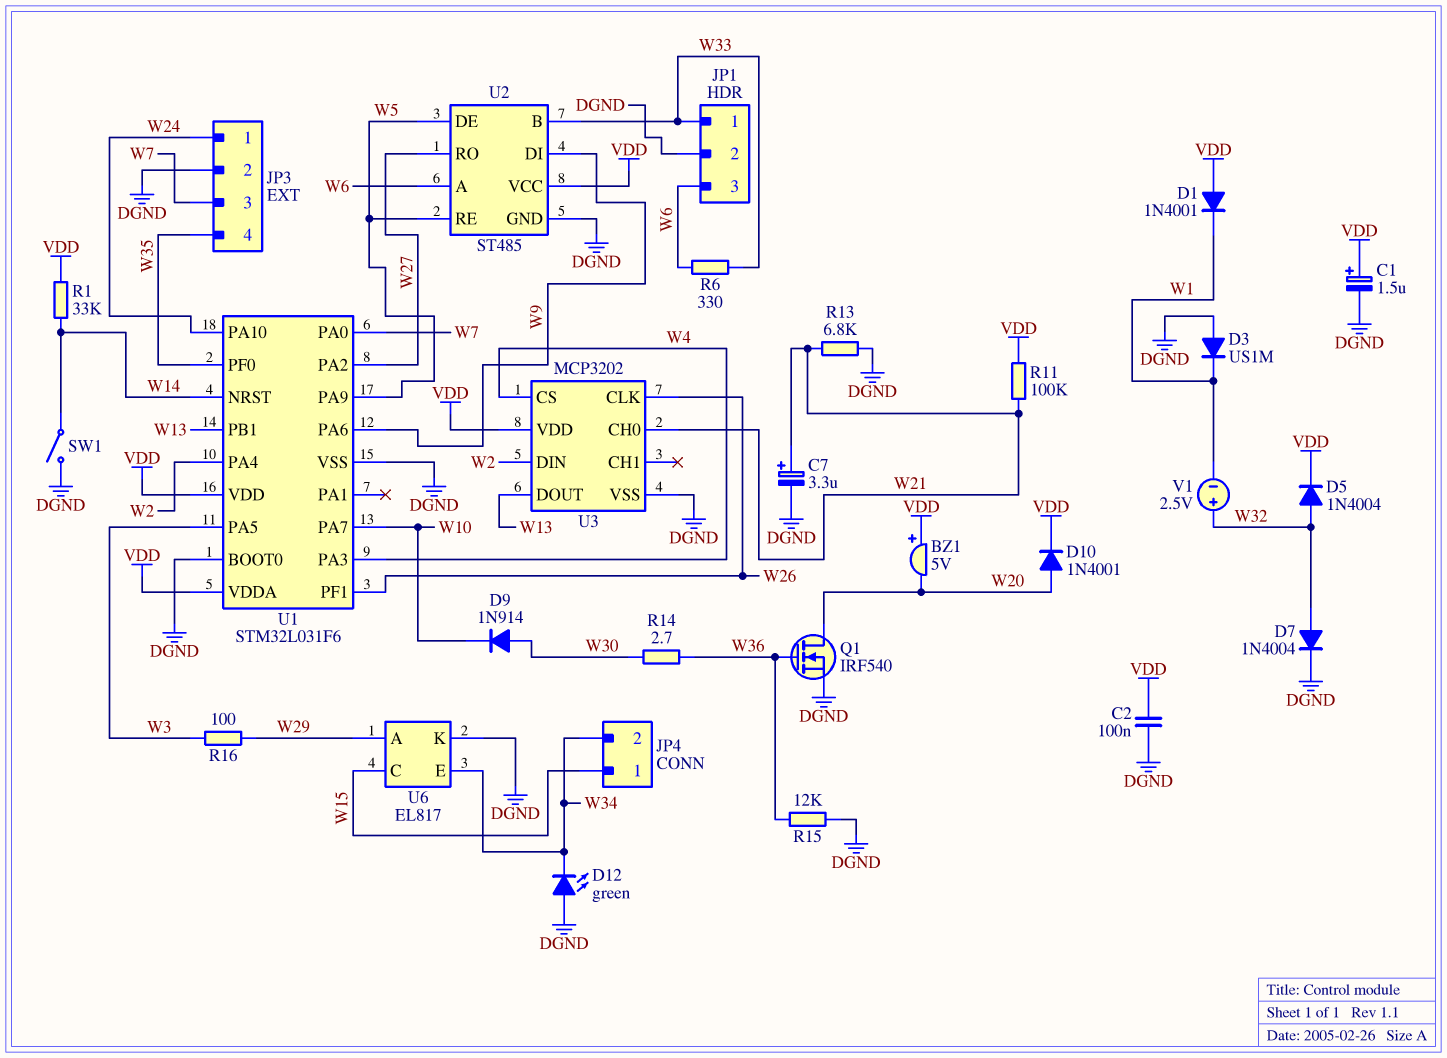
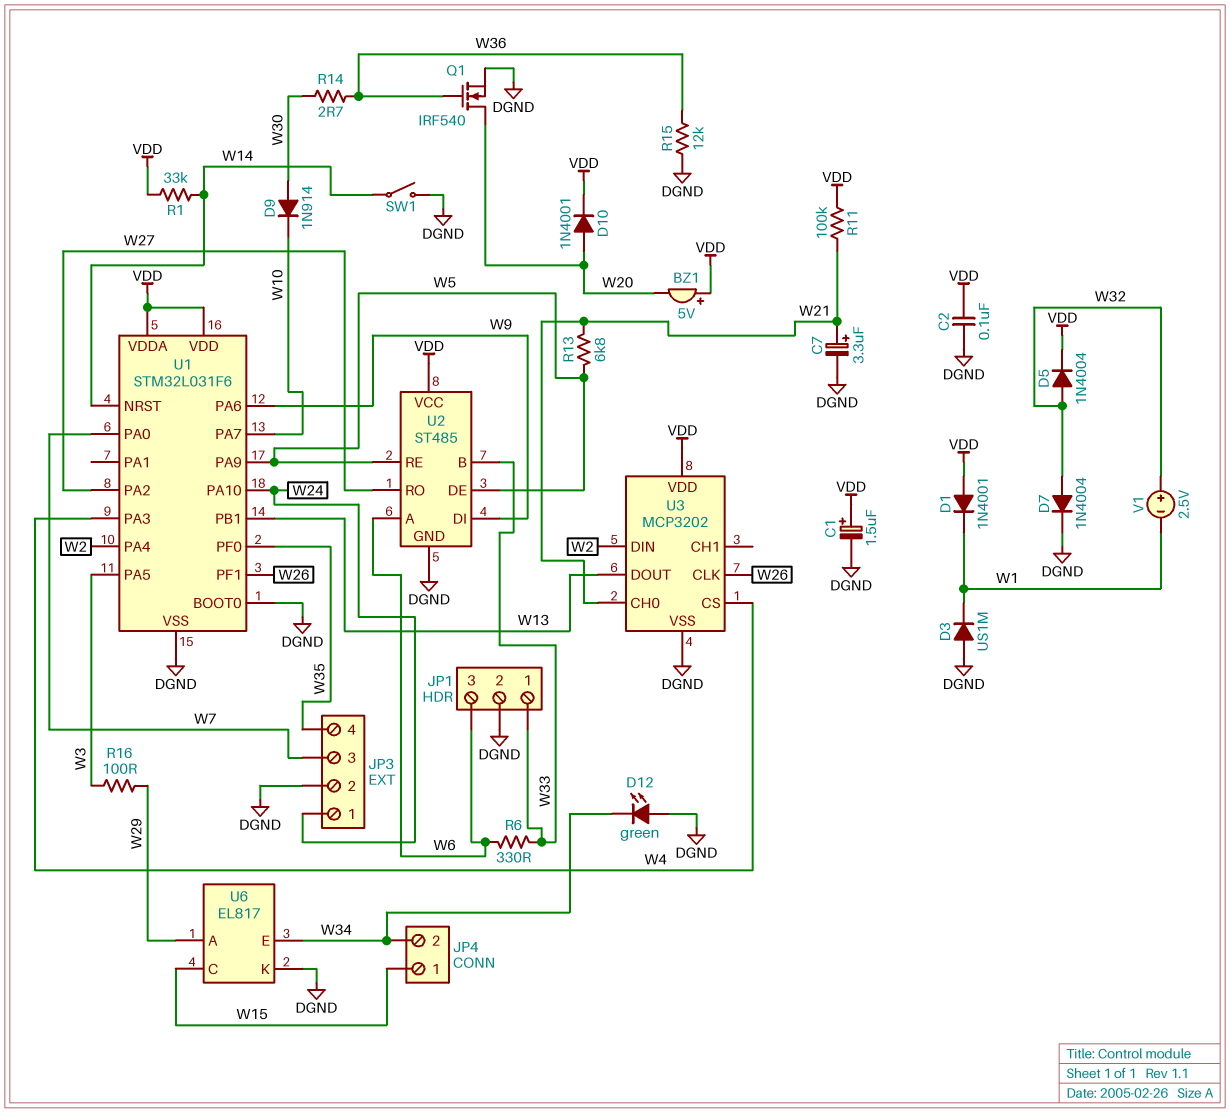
R13: 6.8k (DGND, W21) -> 6.8k (W5, W21)

